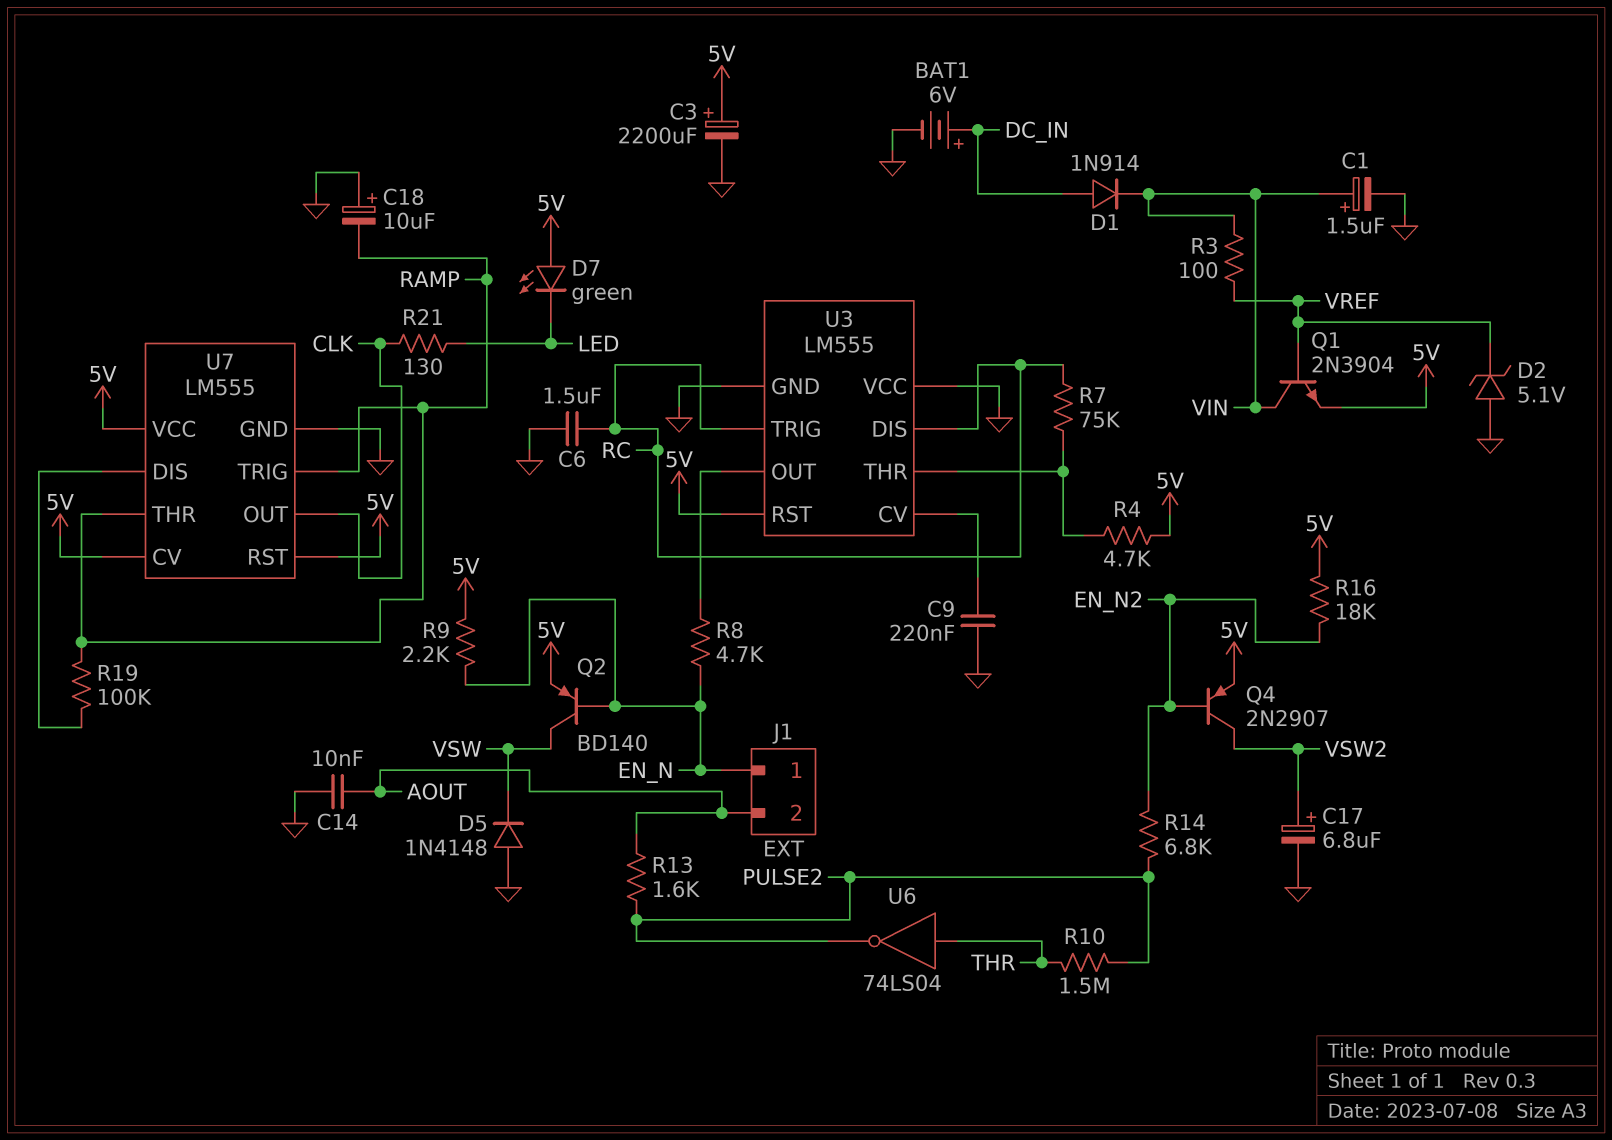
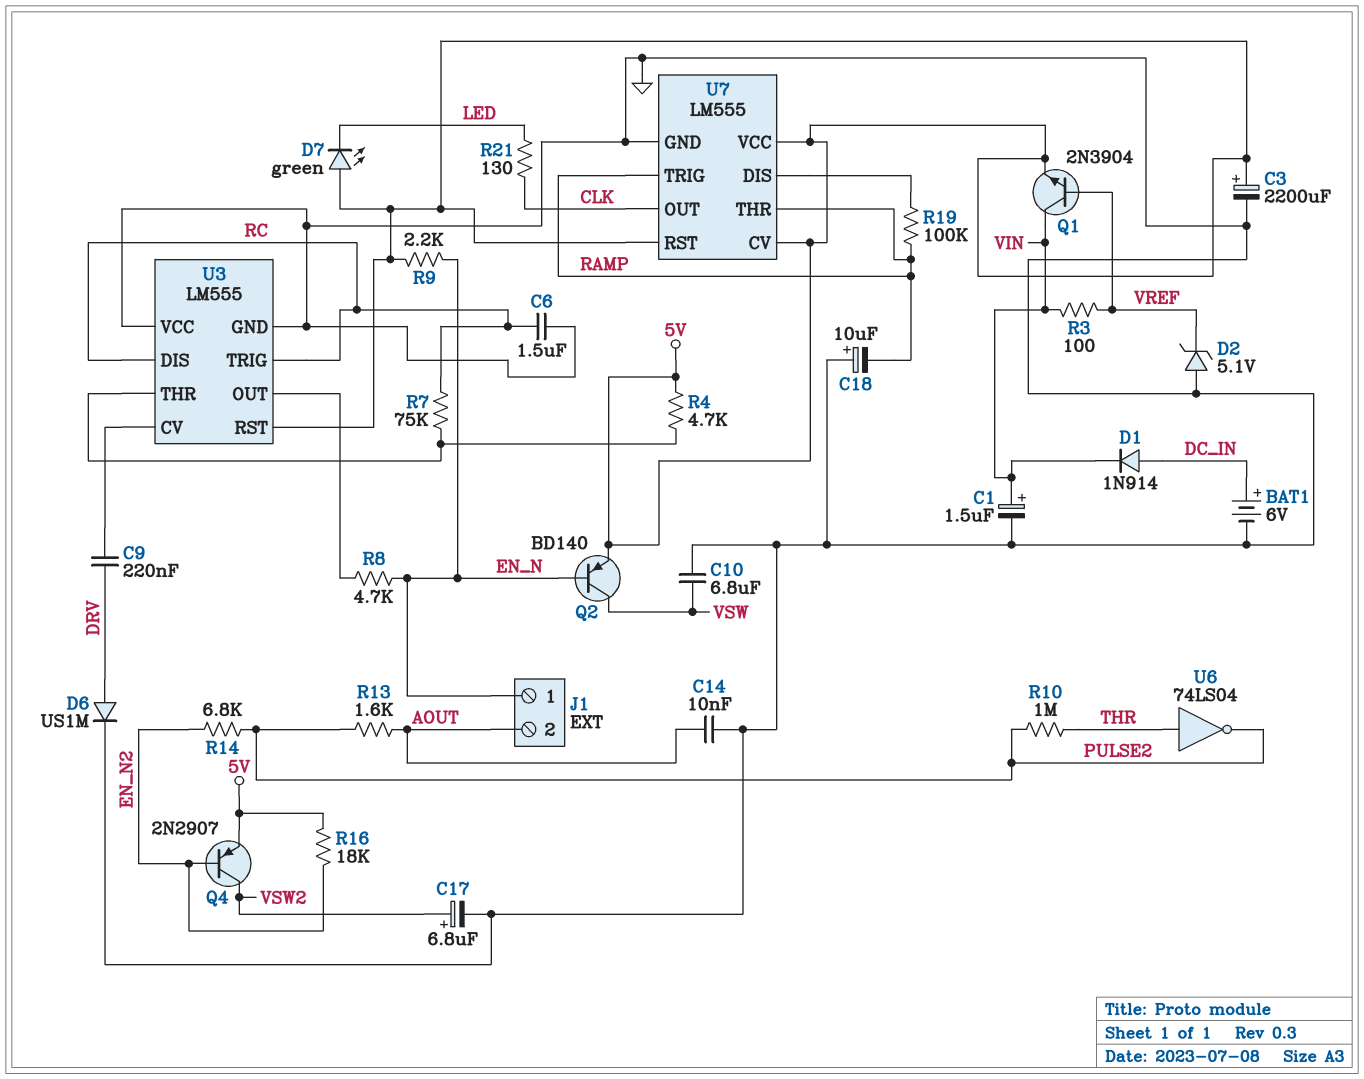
C9: 220nF (GND, U3/CV) -> 220nF (DRV, U3/CV)
C10: none -> 6.8uF (GND, VSW)
D5: diode 1N4148 (A GND, K VSW) -> none
D6: none -> diode US1M (A DRV, K GND)
R10: 1.5M (PULSE2, THR) -> 1M (PULSE2, THR)

